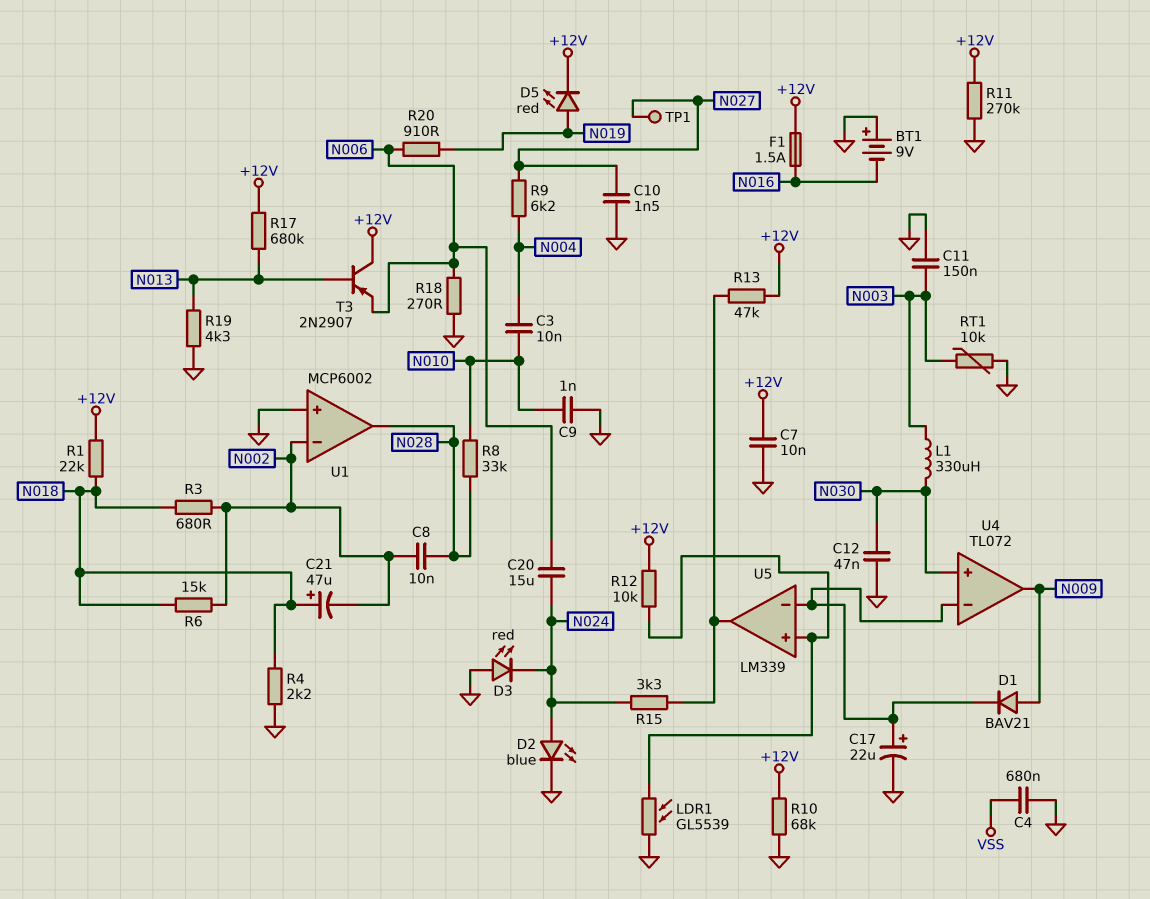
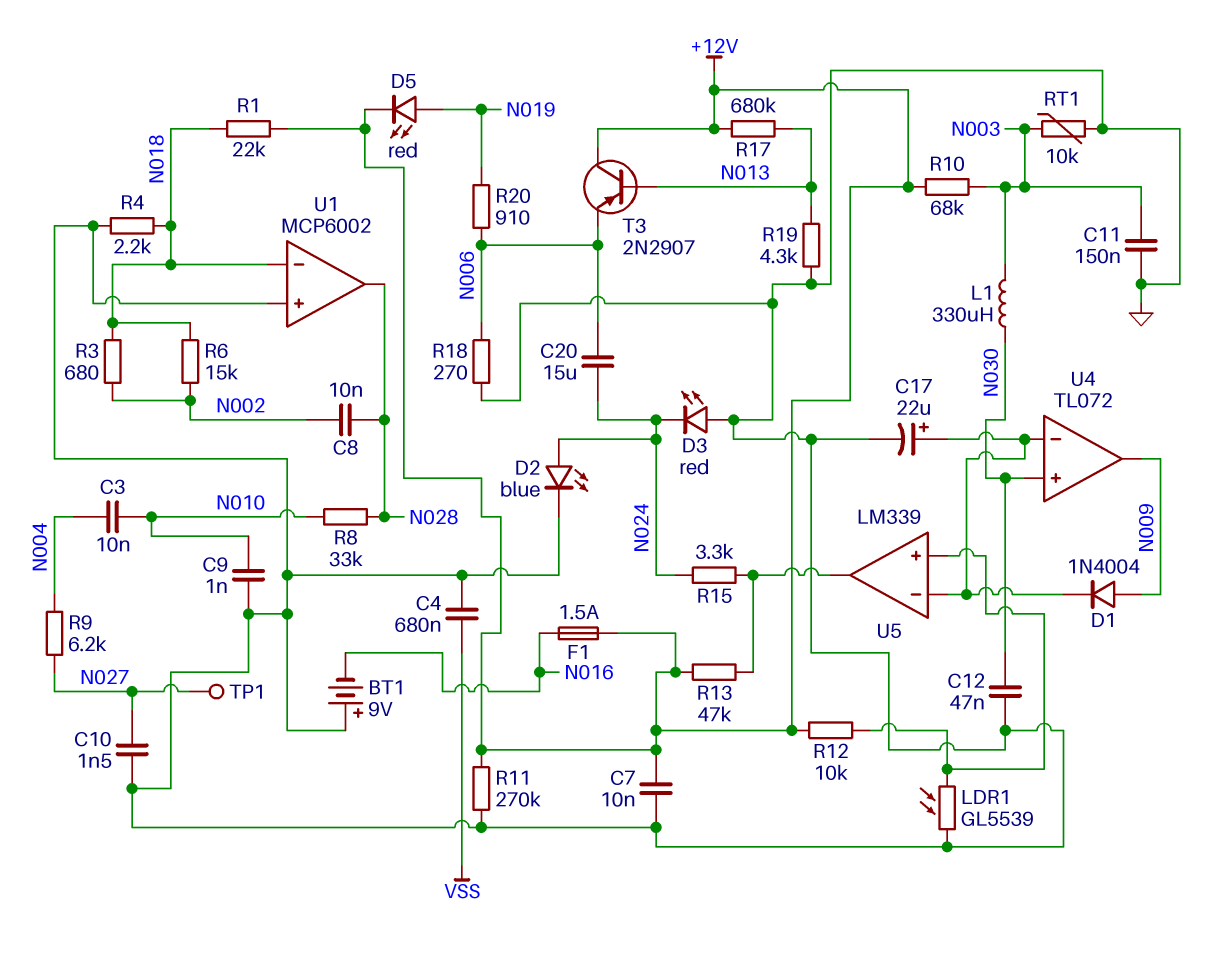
C21: 47uF (plus N018, minus N002) -> none
D1: diode BAV21 (A N009, K U4/in-) -> diode 1N4004 (A N009, K U4/in-)
R10: 68k (+12V, GND) -> 68k (+12V, N003)
U1 pin in-: N002 -> N018

